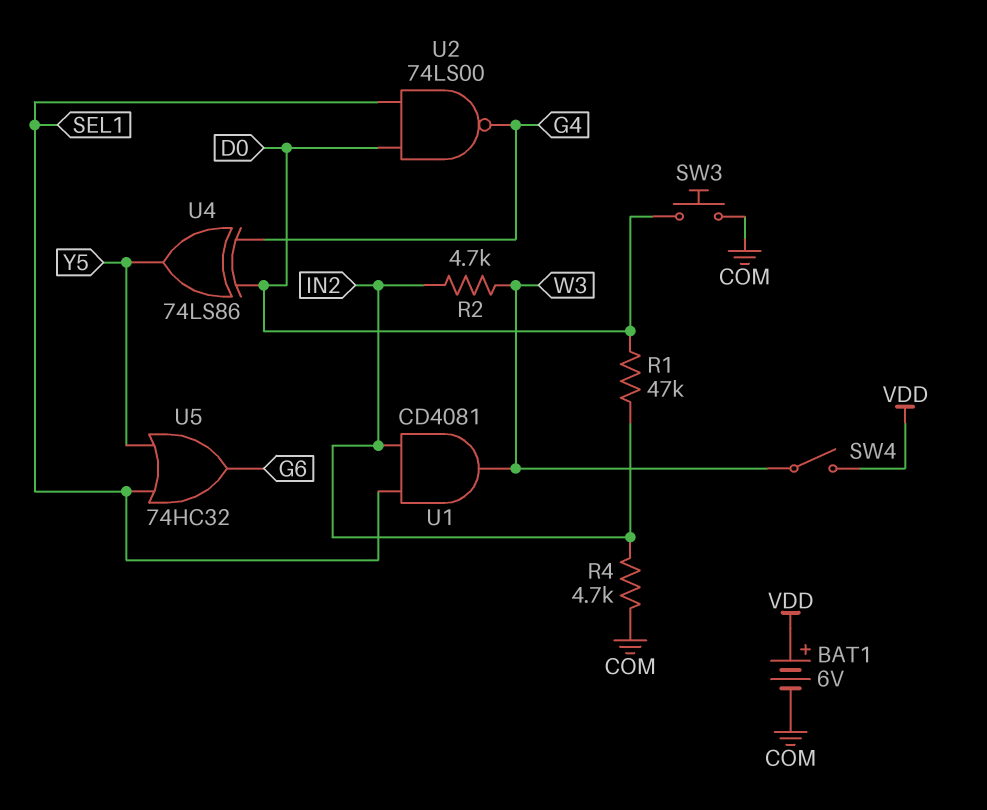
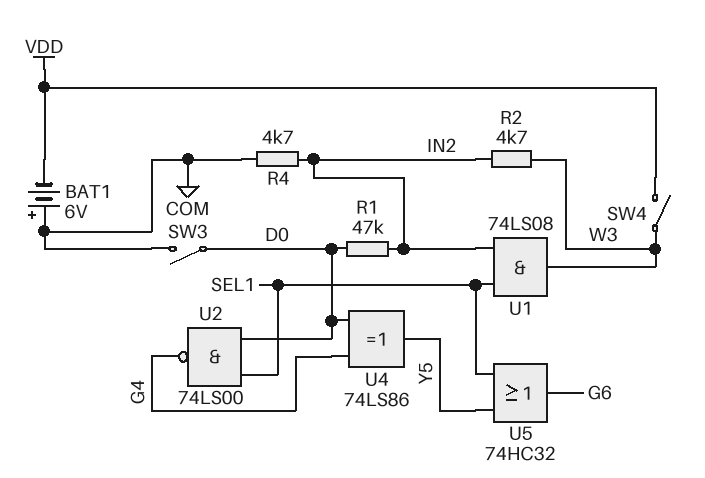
BAT1: 6V (plus VDD, minus COM) -> 6V (plus COM, minus VDD)
SW3: button (COM, D0) -> switch (COM, D0)
U1: AND CD4081 (in IN2, in SEL1, out W3) -> AND 74LS08 (in IN2, in SEL1, out W3)

